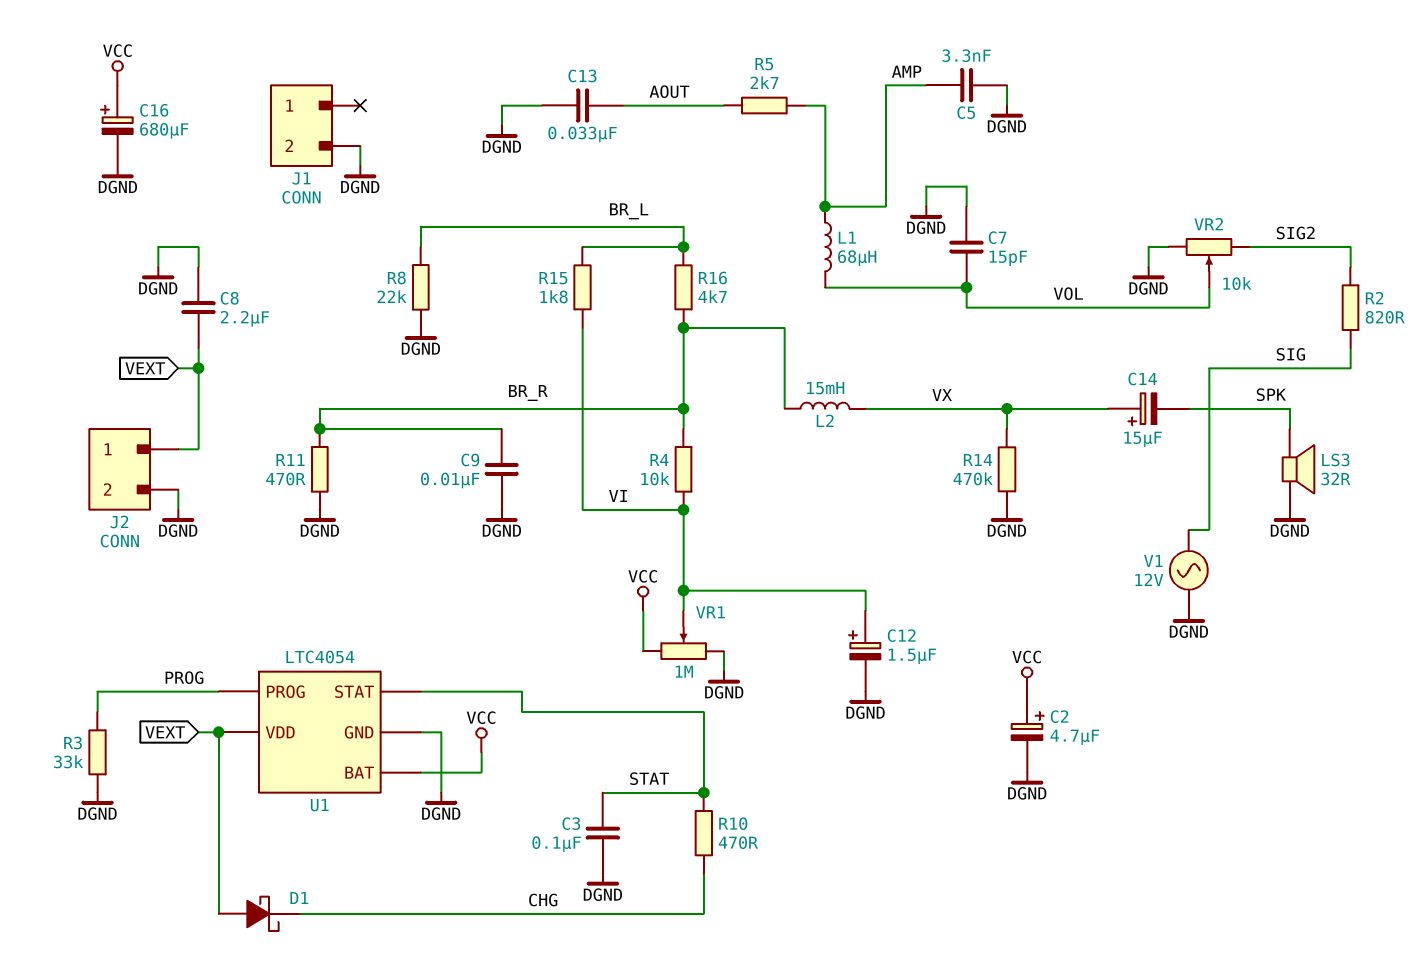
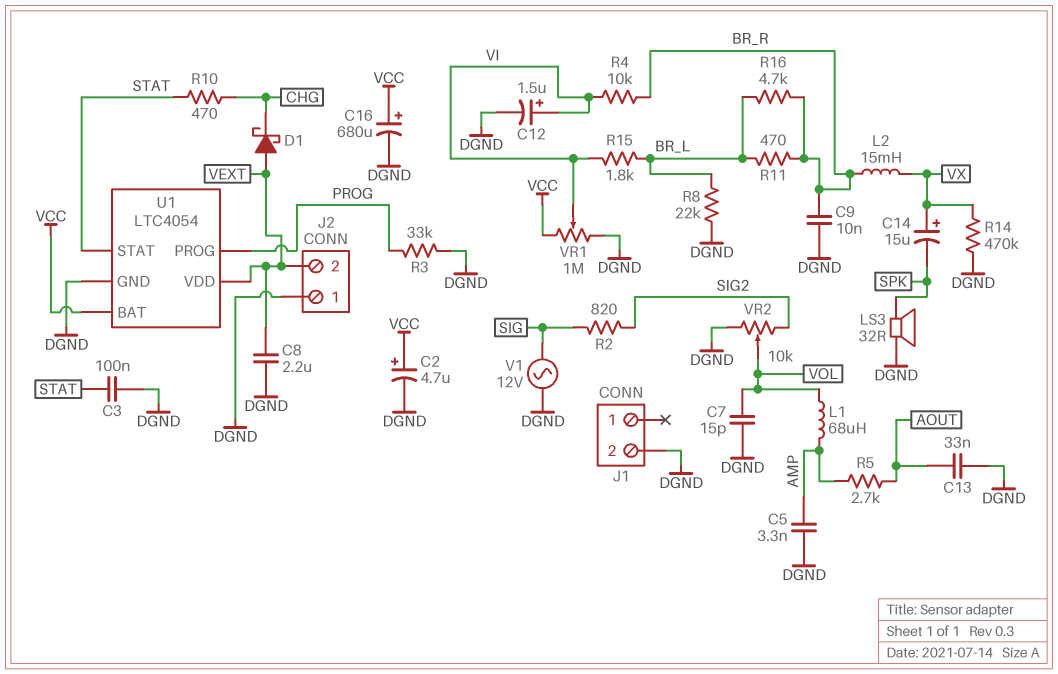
J2 pin 1: VEXT -> DGND
J2 pin 2: DGND -> VEXT
R11: 470 (BR_R, DGND) -> 470 (BR_L, BR_R)

